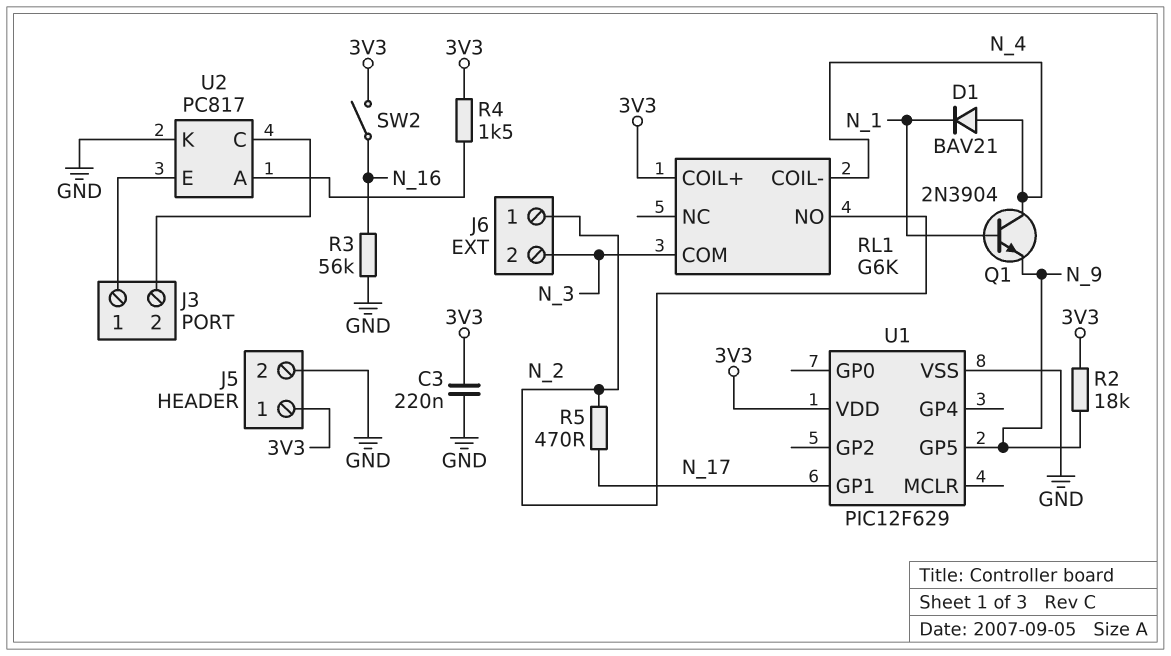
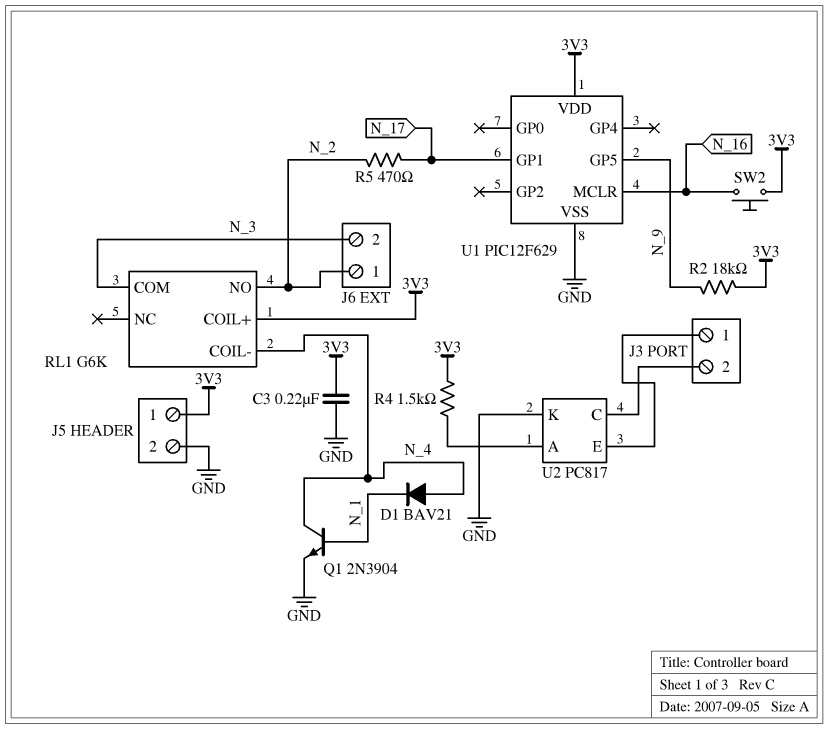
Q1: NPN 2N3904 (B N_1, C N_4, E N_9) -> NPN 2N3904 (B N_1, C N_4, E GND)
R3: 56k (GND, N_16) -> none
SW2: switch (3V3, N_16) -> button (3V3, N_16)
U1 pin MCLR: none -> N_16

